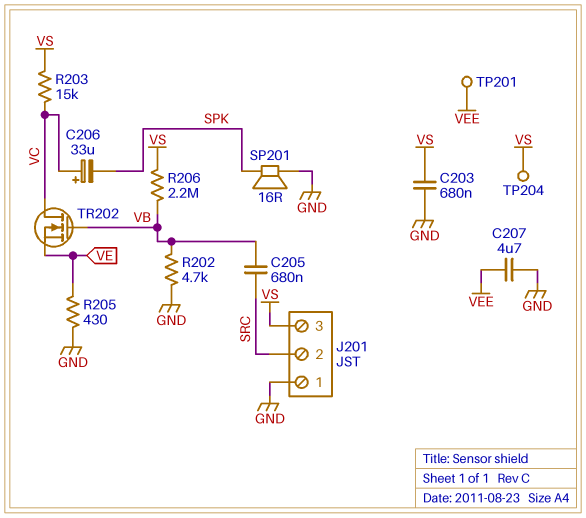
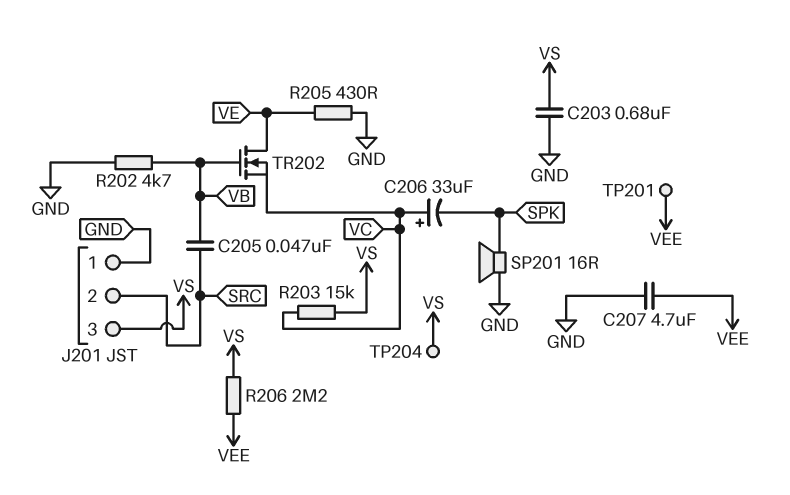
C205: 680nF (SRC, VB) -> 47nF (SRC, VB)
R206: 2.2M (VB, VS) -> 2.2M (VEE, VS)
TR202: NMOS (G VB, D VC, S VE) -> NMOS (G VB, D VE, S VC)

